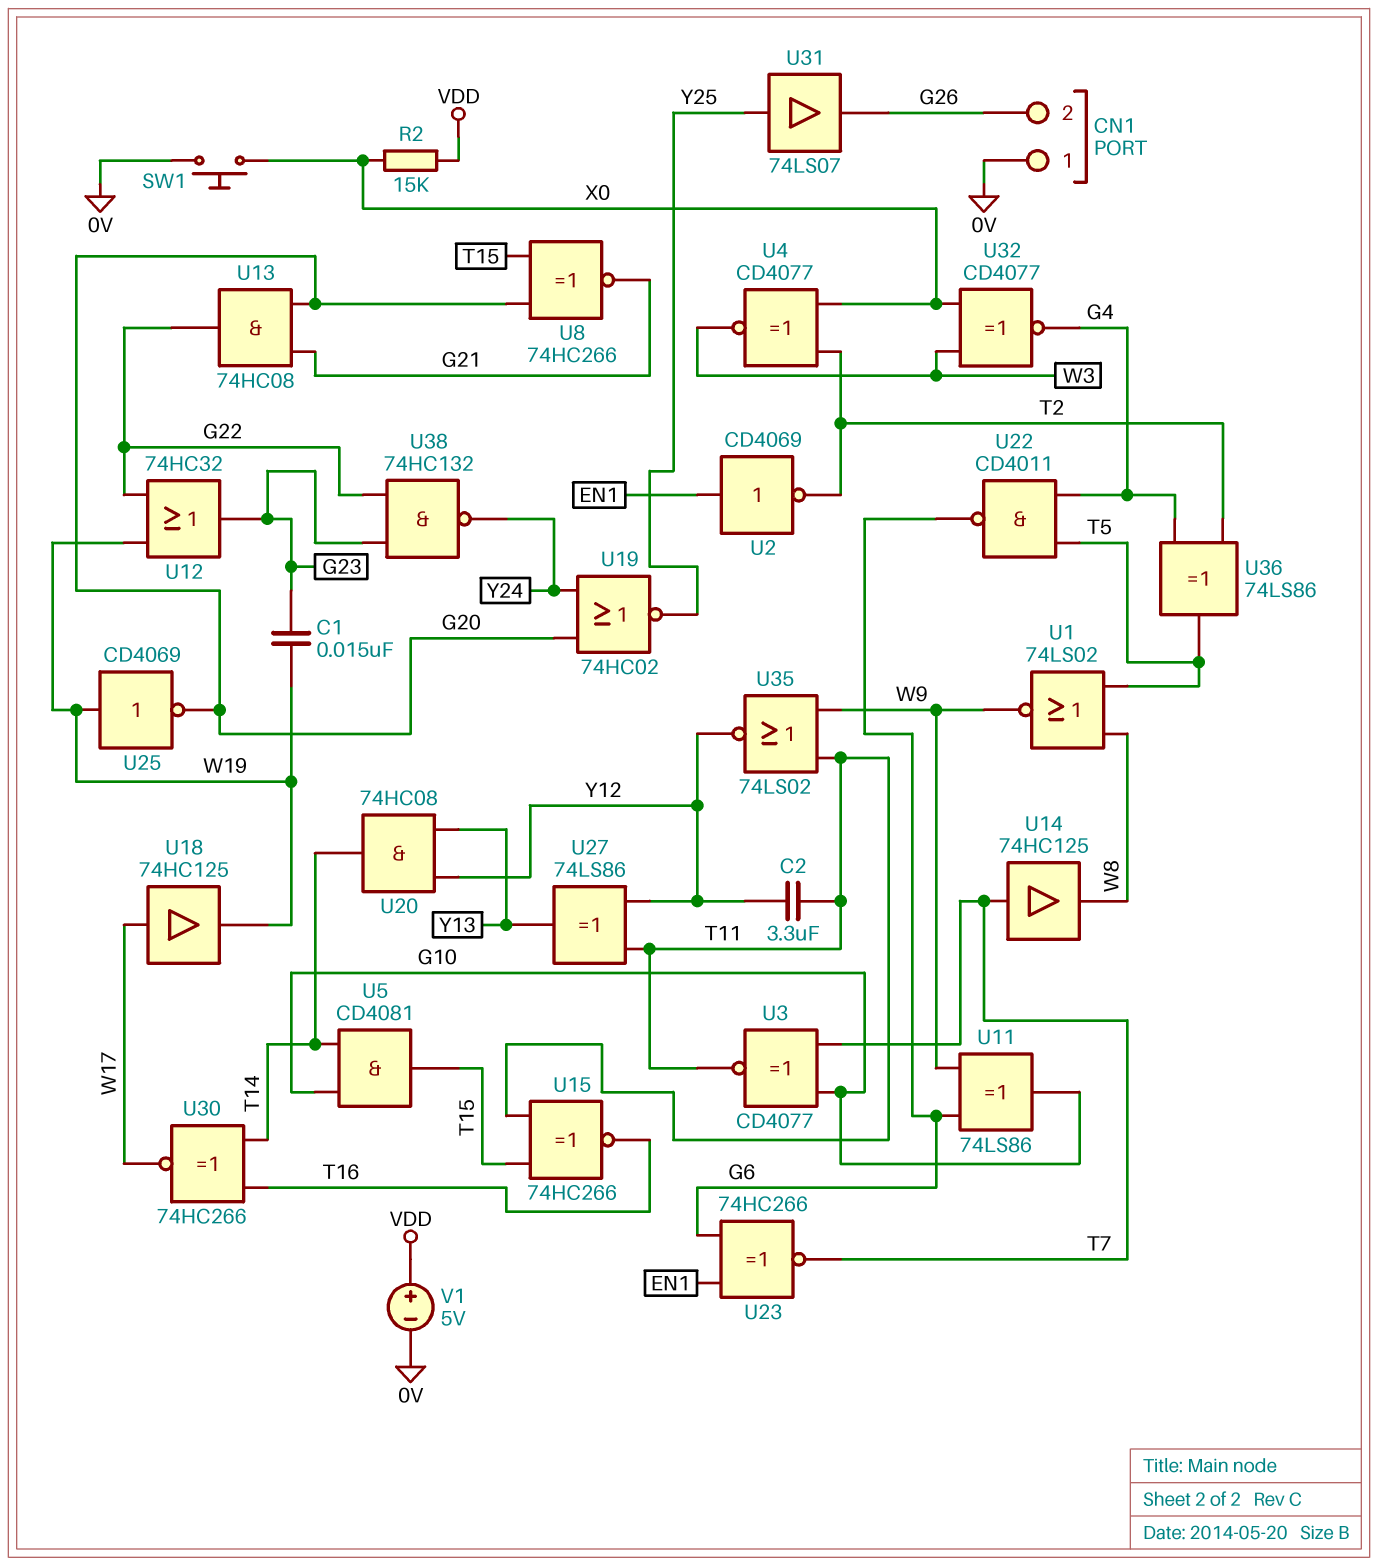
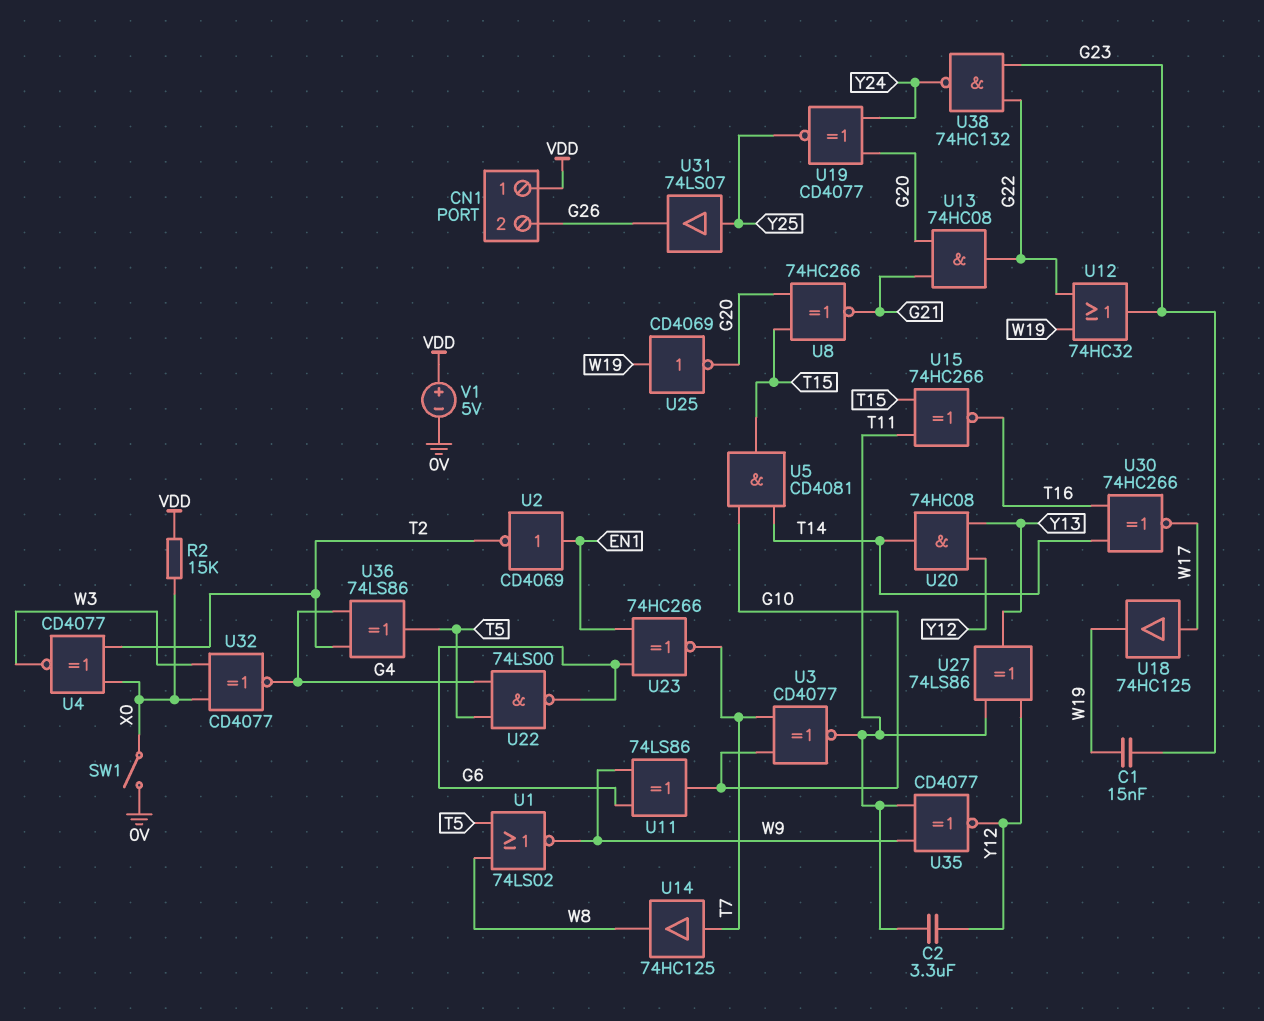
CN1 pin 1: 0V -> VDD
SW1: button (0V, X0) -> switch (0V, X0)
U19: NOR 74HC02 (in G20, in Y24, out Y25) -> XNOR CD4077 (in G20, in Y24, out Y25)
U22: NAND CD4011 (in G4, in T5, out G6) -> NAND 74LS00 (in G4, in T5, out G6)
U35: NOR 74LS02 (in T11, in W9, out Y12) -> XNOR CD4077 (in T11, in W9, out Y12)

